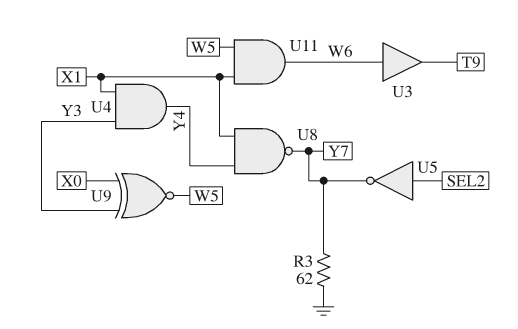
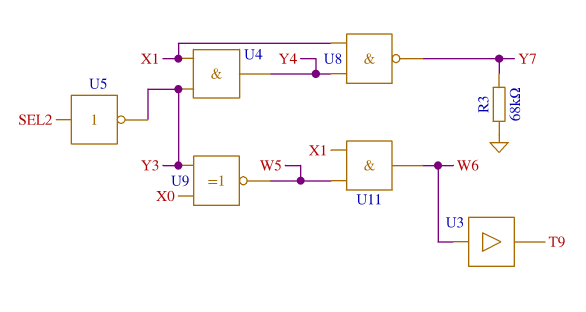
R3: 62 (GND, Y7) -> 68k (GND, Y7)
U5: NOT (in SEL2, out Y7) -> NOT (in SEL2, out Y3)

